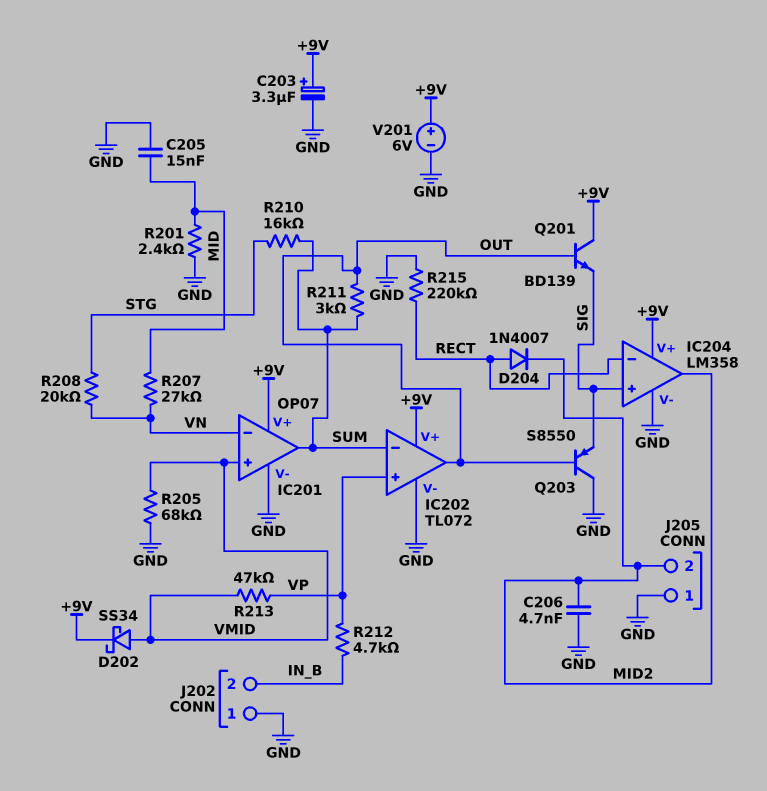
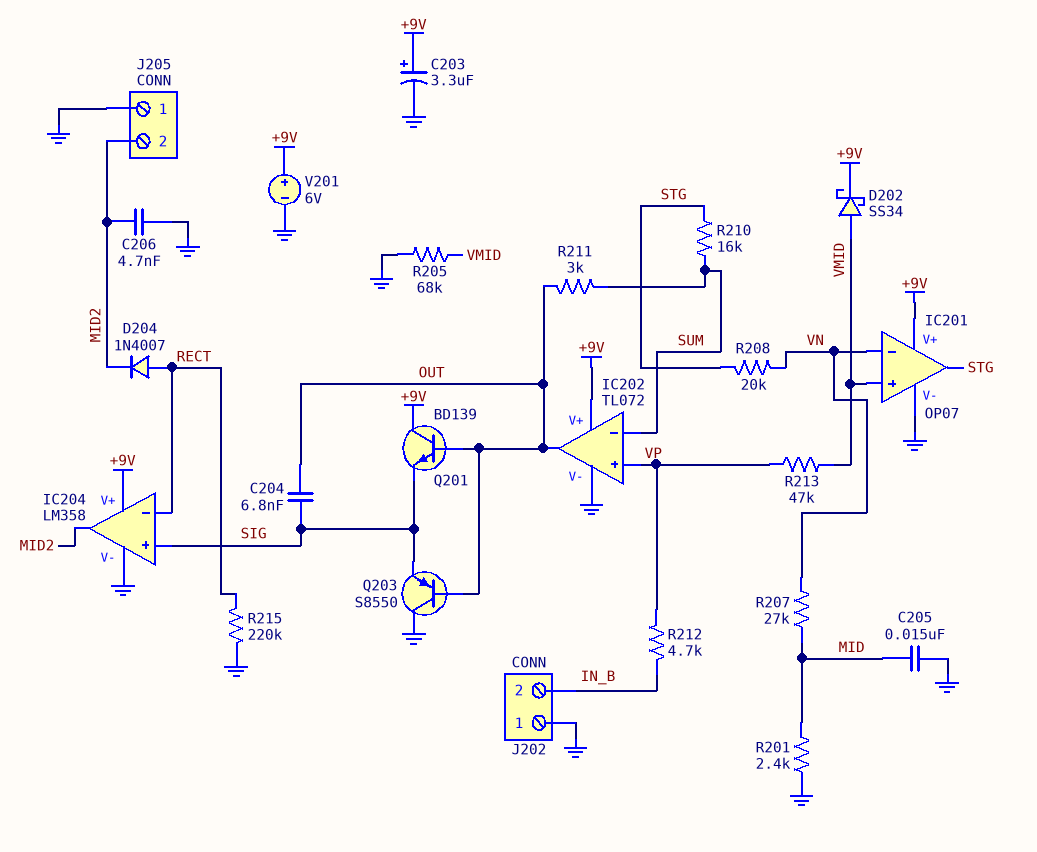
C204: none -> 6.8nF (OUT, SIG)
IC201 pin out: SUM -> STG

